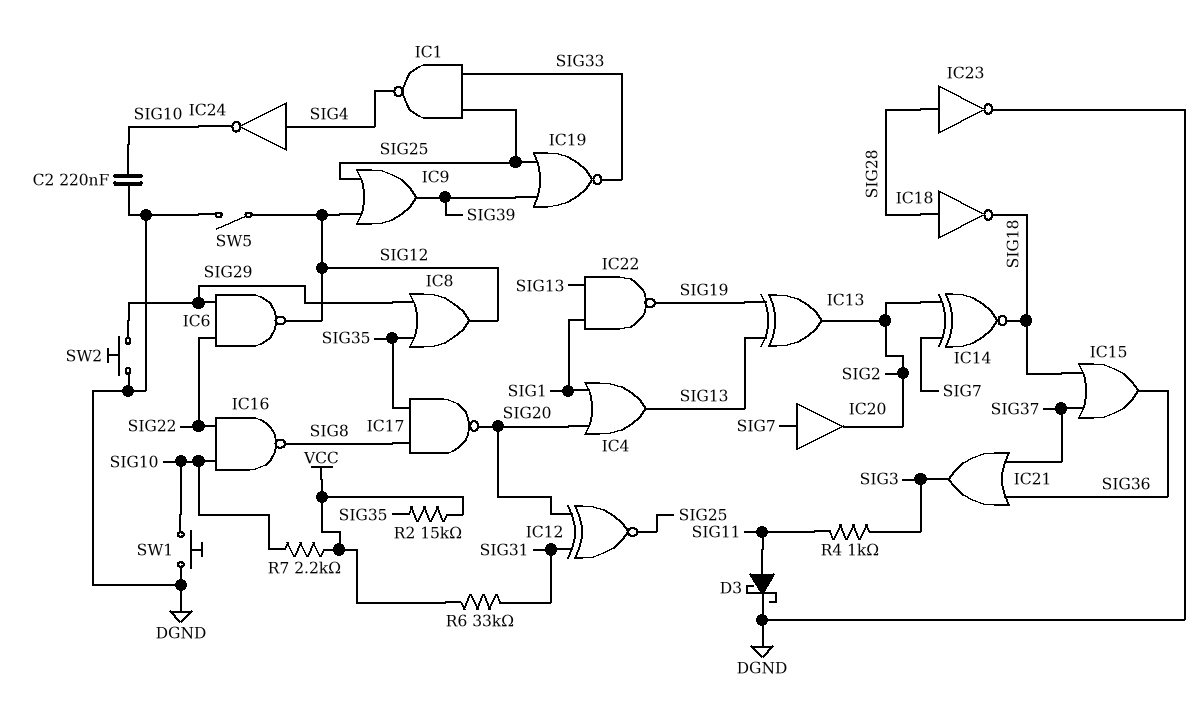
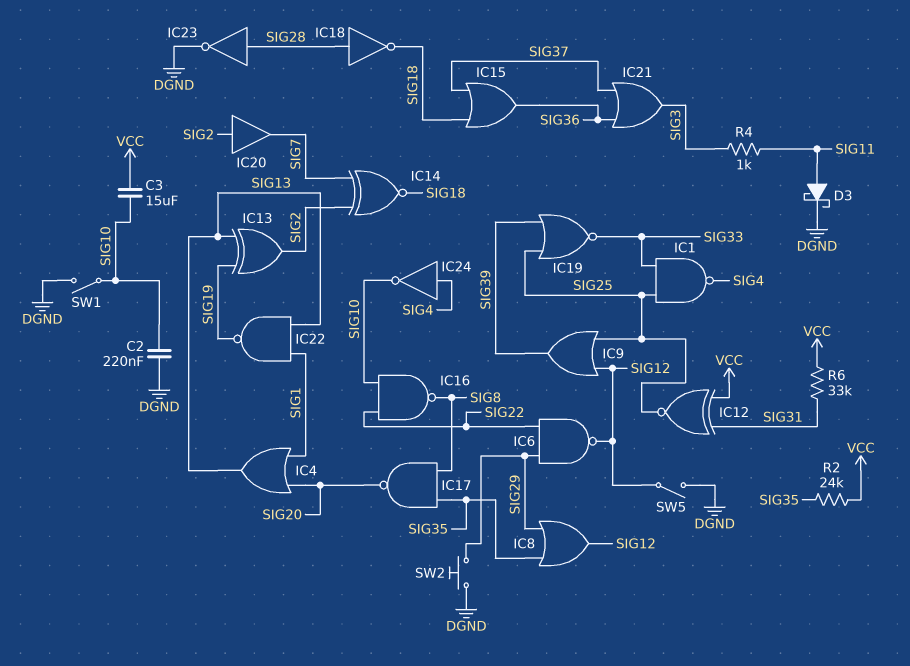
C3: none -> 15uF (SIG10, VCC)
IC12: XNOR (in SIG20, in SIG31, out SIG25) -> XNOR (in SIG31, in VCC, out SIG25)
IC20: buffer (in SIG7, out SIG2) -> buffer (in SIG2, out SIG7)
R2: 15k (SIG35, VCC) -> 24k (SIG35, VCC)
R7: 2.2k (SIG10, VCC) -> none
SW1: button (DGND, SIG10) -> switch (DGND, SIG10)

